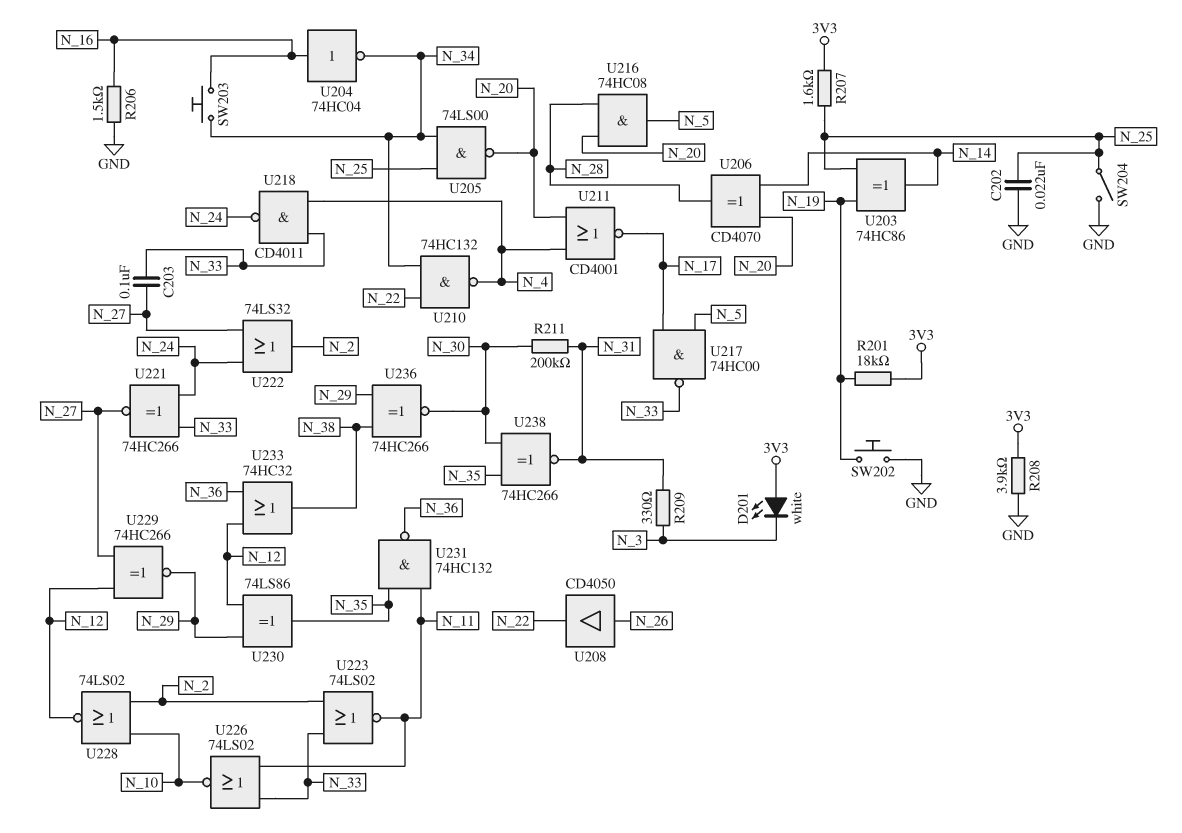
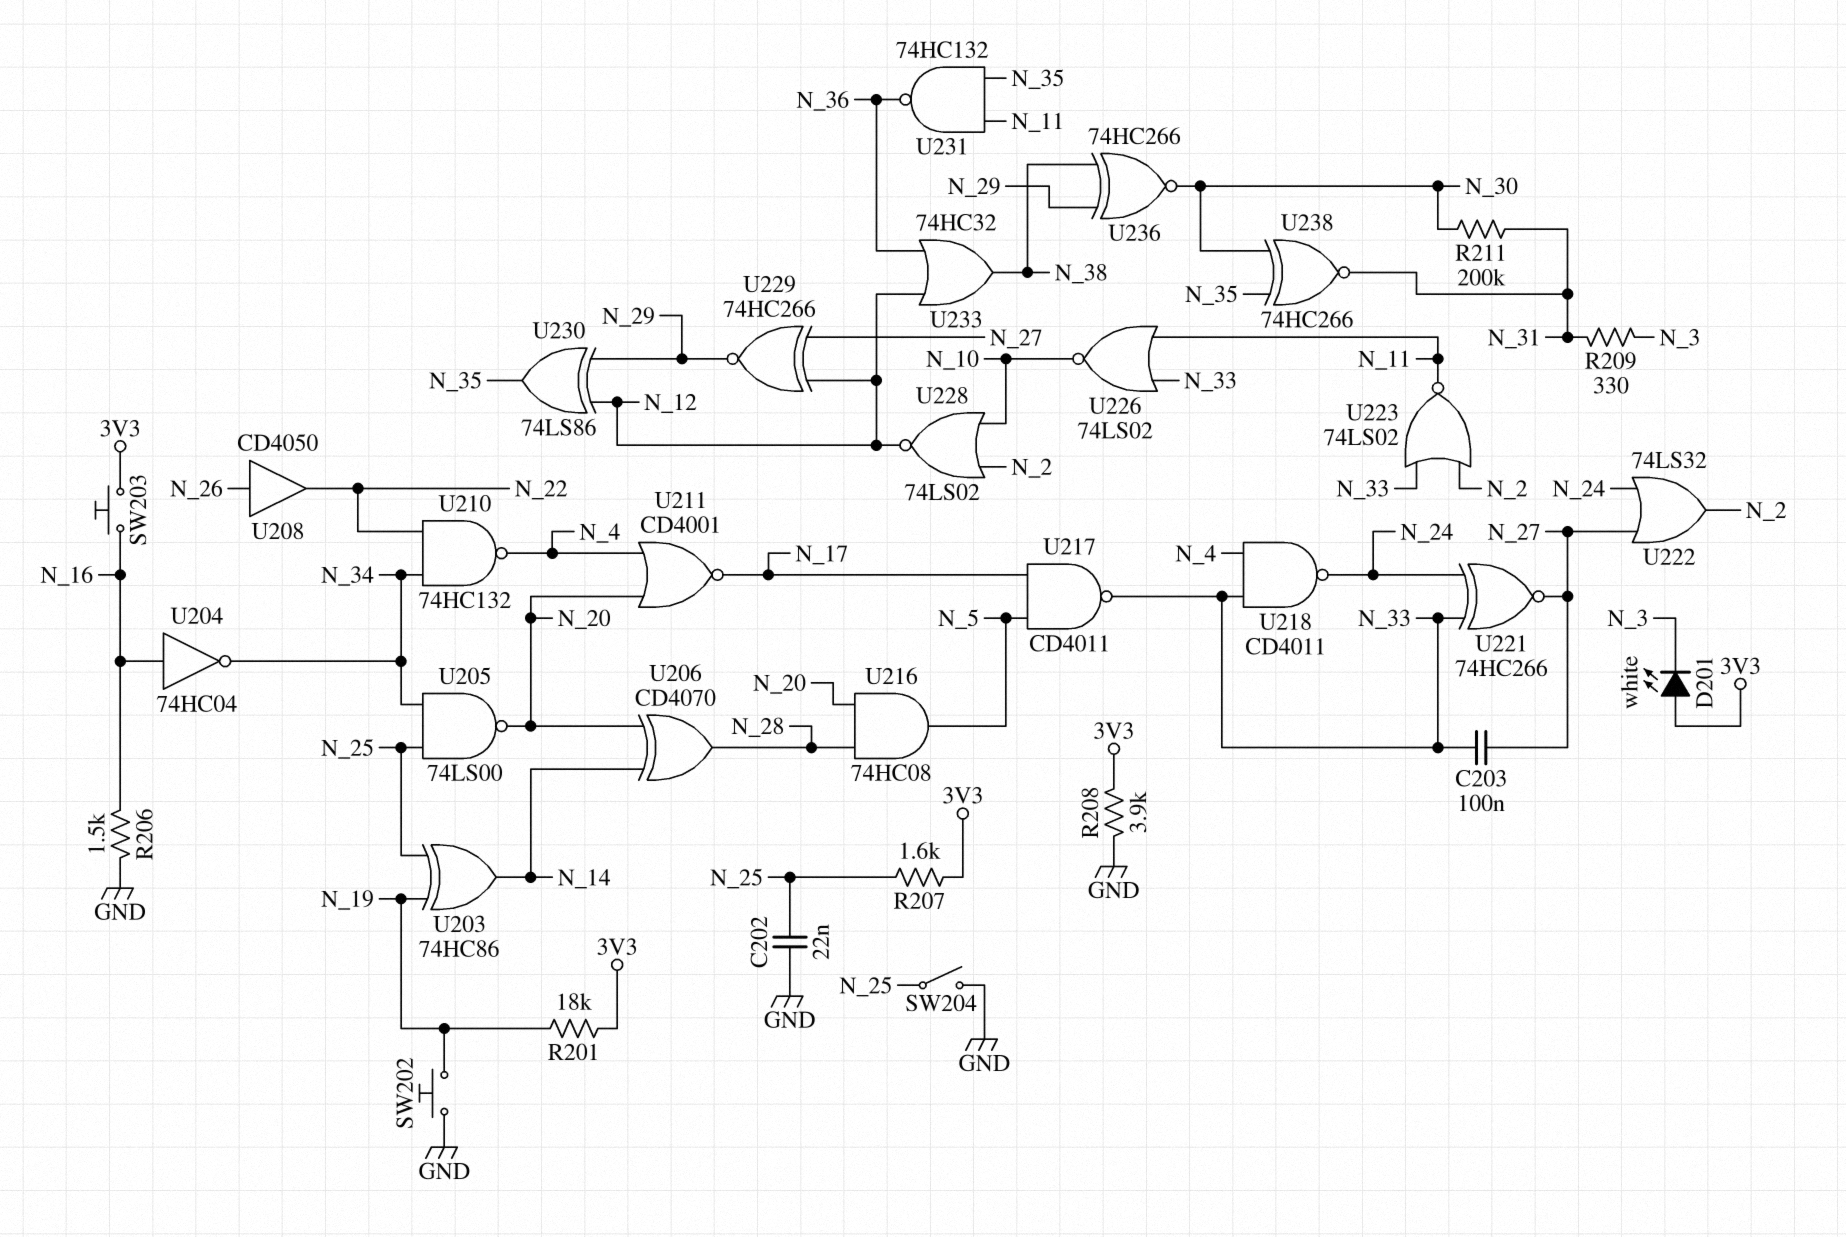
SW203: button (N_16, N_34) -> button (3V3, N_16)
U217: NAND 74HC00 (in N_5, in N_17, out N_33) -> NAND CD4011 (in N_5, in N_17, out N_33)

